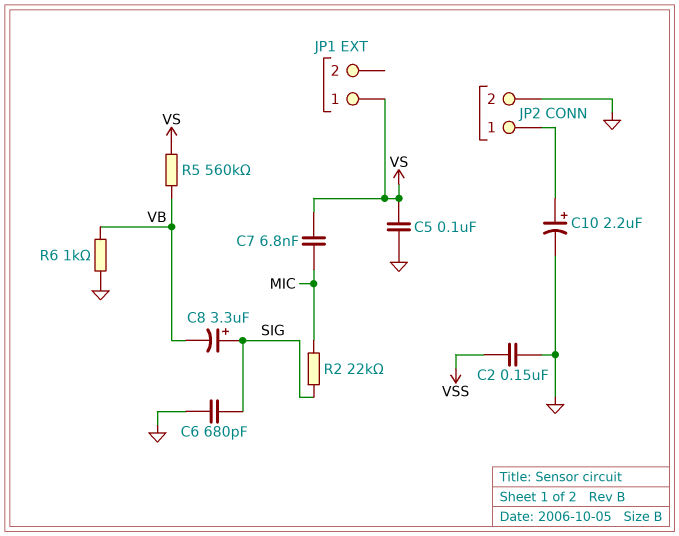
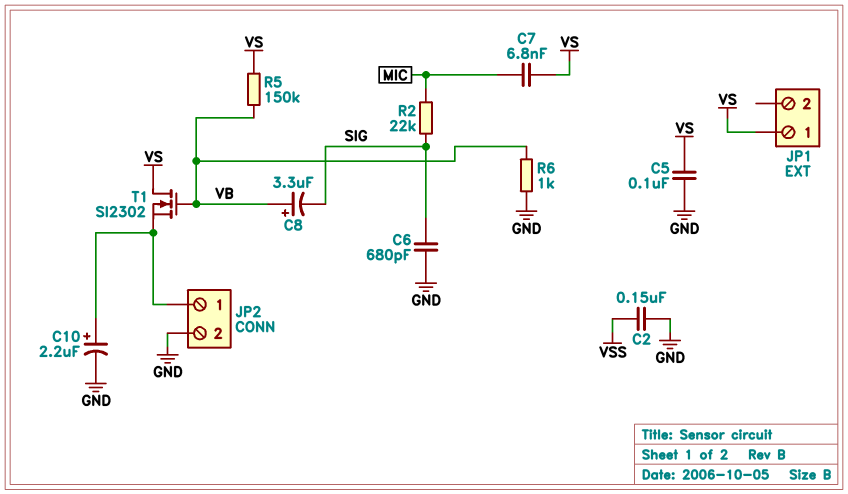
C8: 3.3uF (plus SIG, minus VB) -> 3.3uF (plus VB, minus SIG)
R5: 560k (VB, VS) -> 150k (VB, VS)
T1: none -> NMOS SI2302 (G VB, D VS, S JP2/1)

